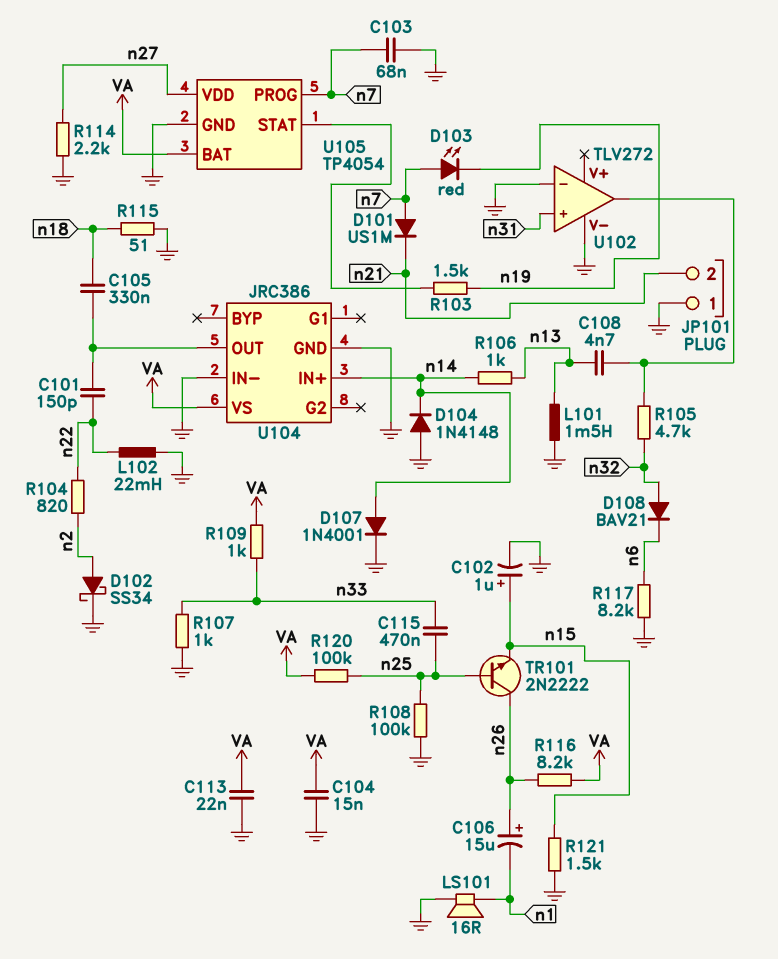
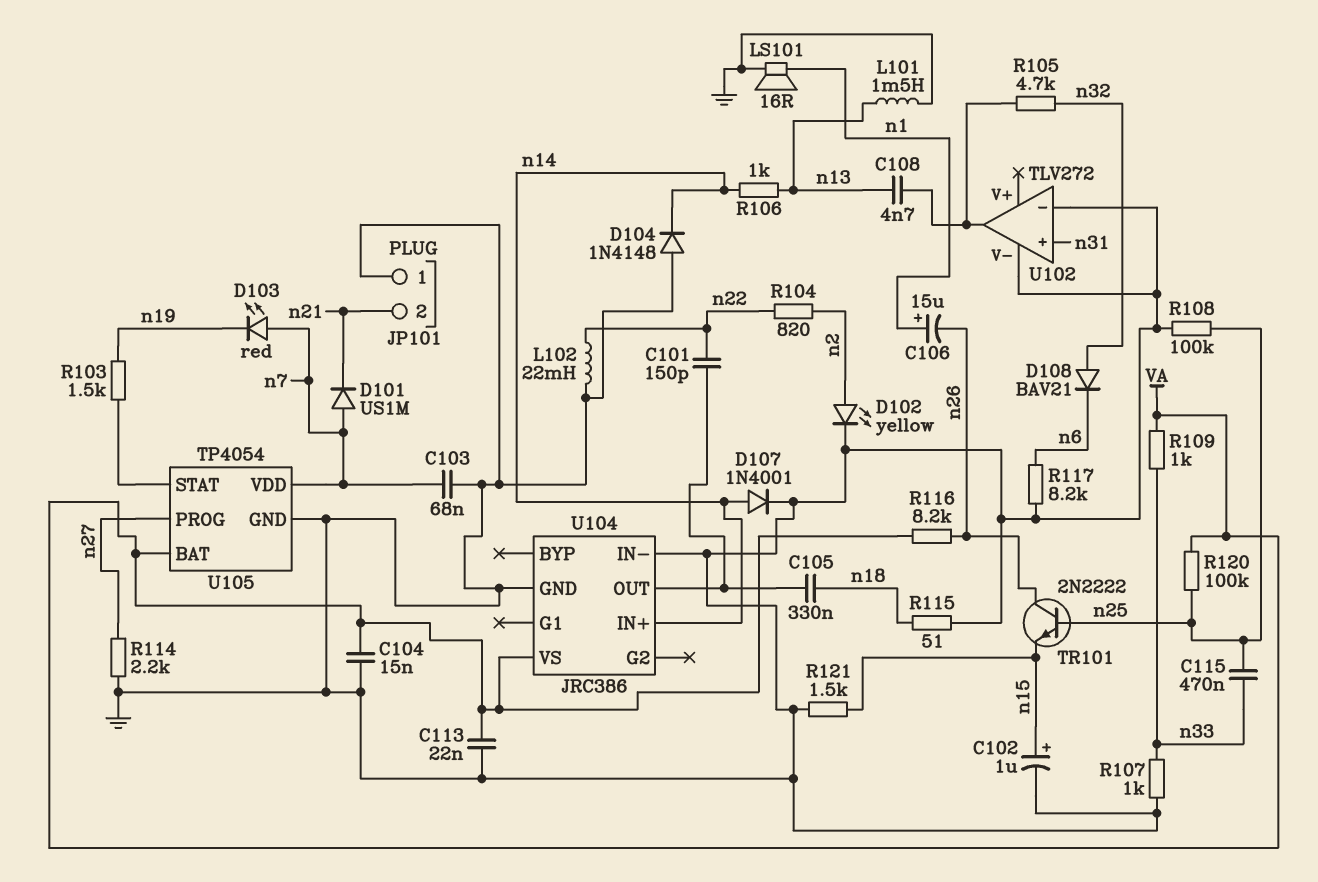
C106: 15uF (plus n26, minus n1) -> 15uF (plus n1, minus n26)
D102: schottky SS34 (A n2, K GND) -> LED yellow (A n2, K GND)
U105 pin PROG: n7 -> n27
U105 pin VDD: n27 -> n7

